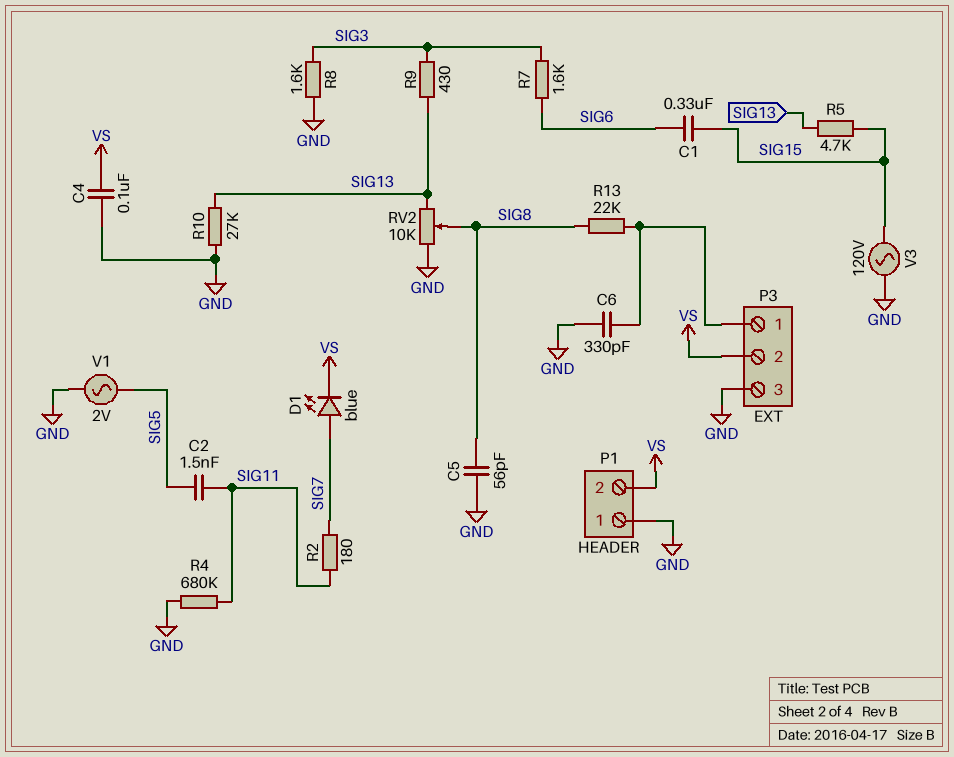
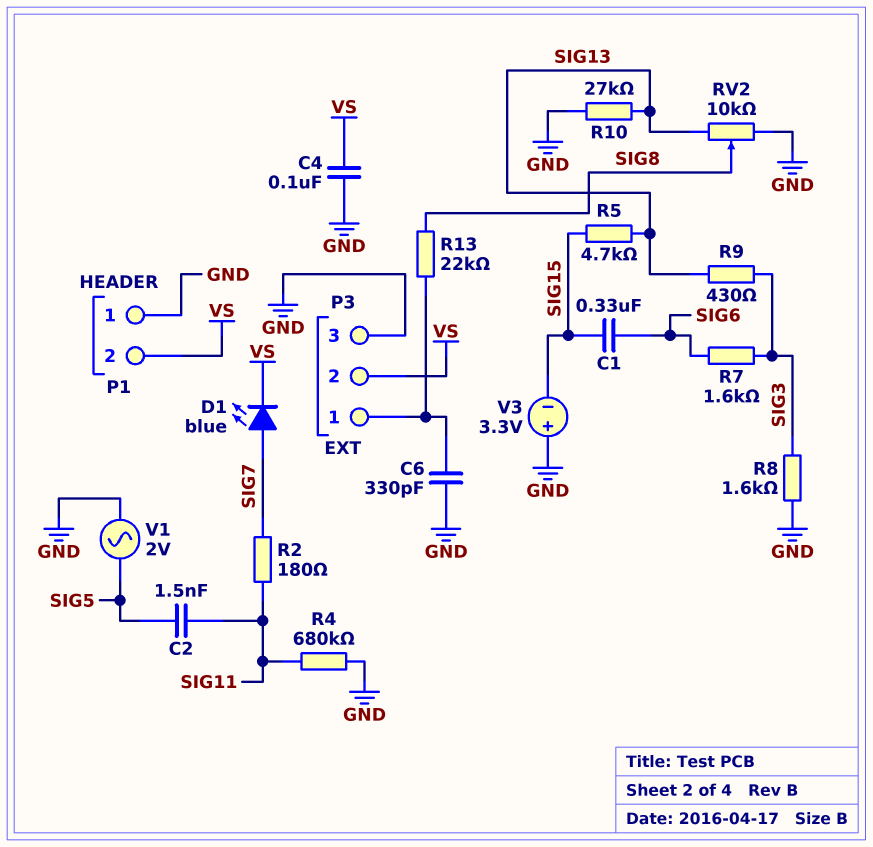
C5: 56pF (GND, SIG8) -> none
V3: AC 120V (GND, SIG15) -> 3.3V (plus GND, minus SIG15)

